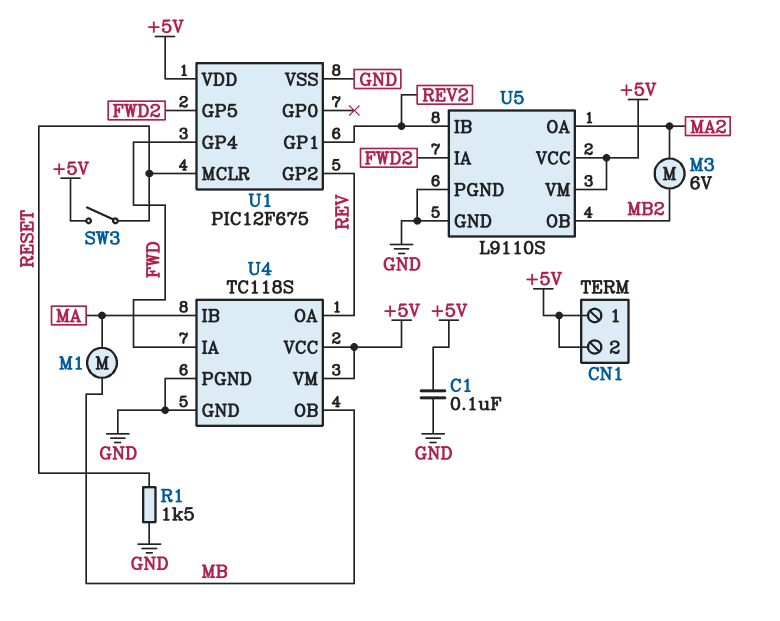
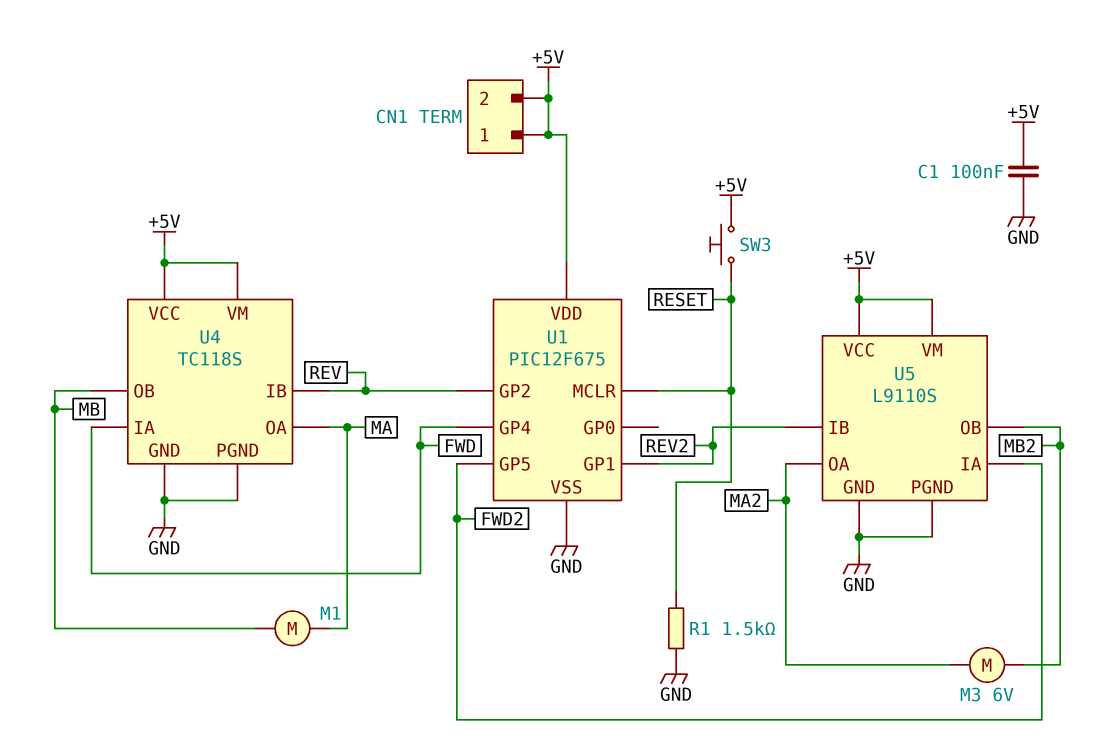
SW3: switch (+5V, RESET) -> button (+5V, RESET)
U4 pin IB: MA -> REV
U4 pin OA: REV -> MA

